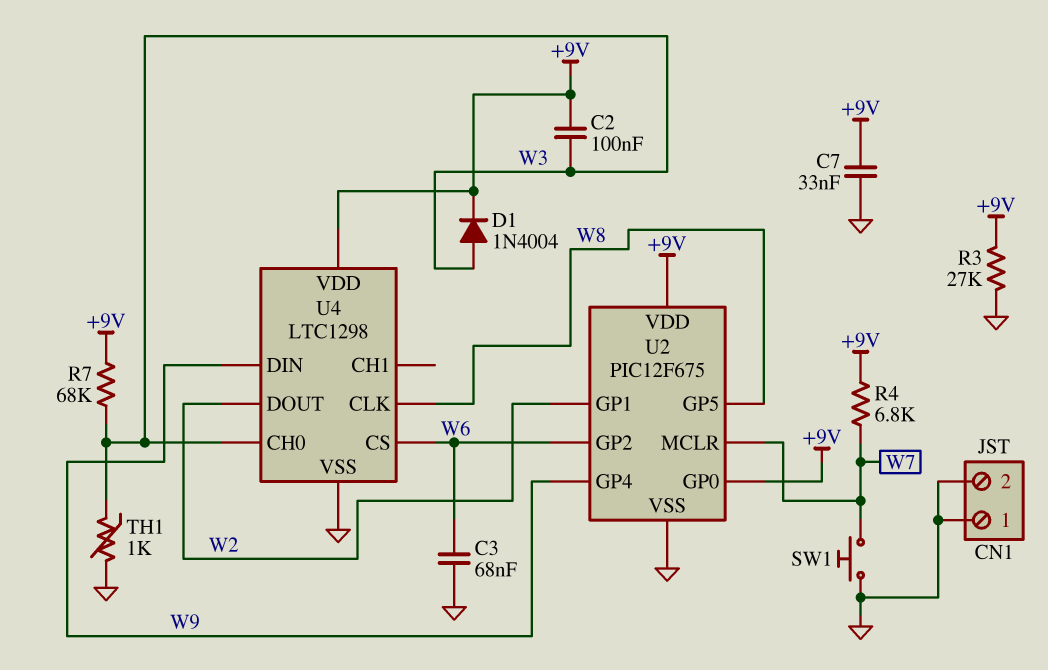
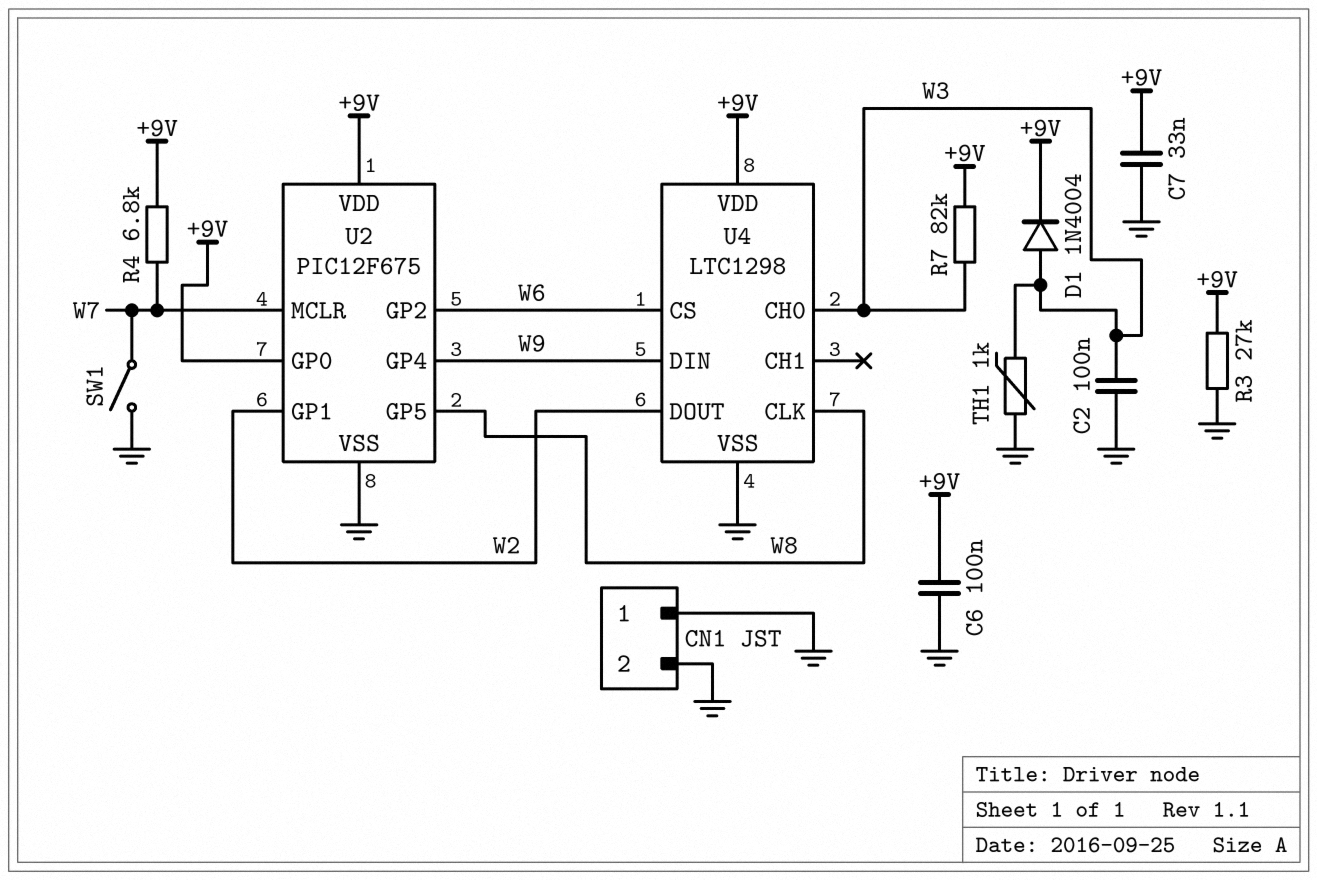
C2: 100nF (+9V, W3) -> 100nF (GND, W3)
C3: 68nF (GND, W6) -> none
C6: none -> 100nF (+9V, GND)
R7: 68k (+9V, W3) -> 82k (+9V, W3)
SW1: button (GND, W7) -> switch (GND, W7)

